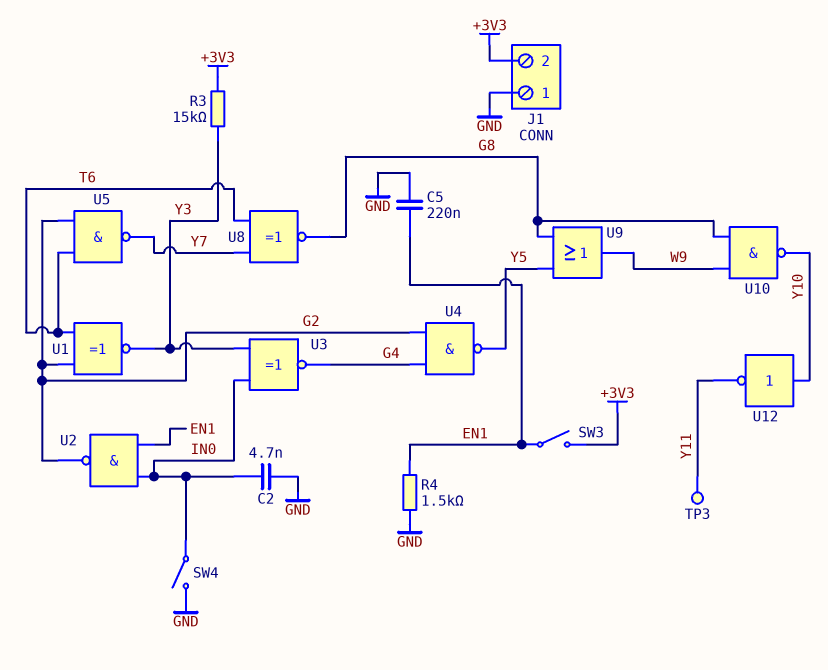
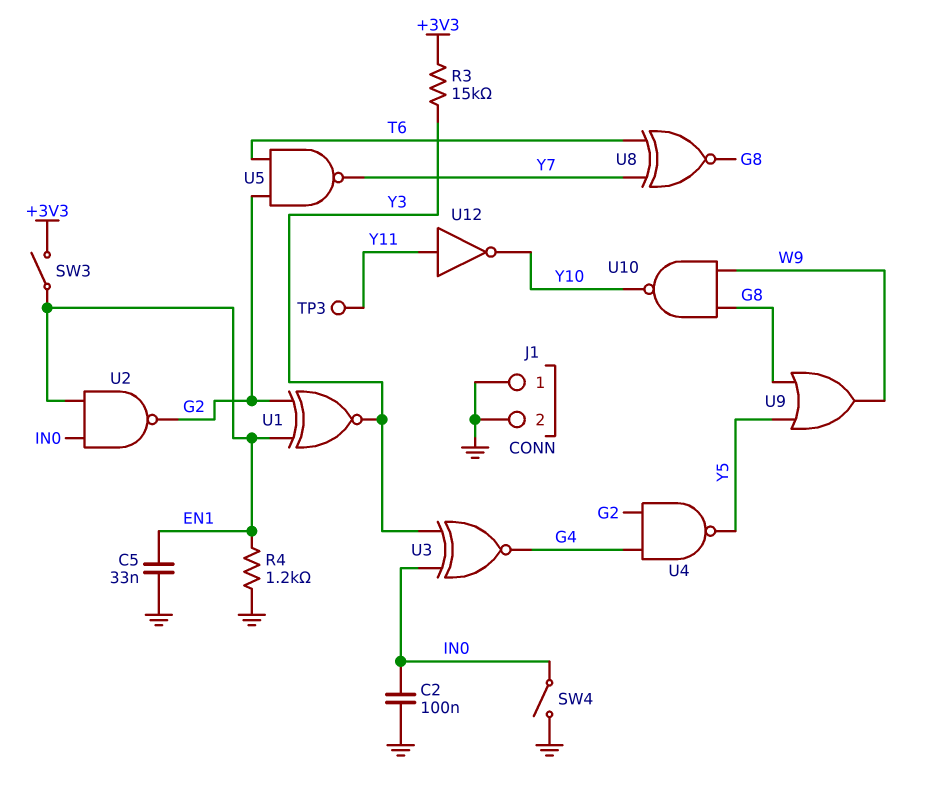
C2: 4.7nF (GND, IN0) -> 100nF (GND, IN0)
C5: 220nF (EN1, GND) -> 33nF (EN1, GND)
J1 pin 2: +3V3 -> GND
R4: 1.5k (EN1, GND) -> 1.2k (EN1, GND)
U1: XNOR (in G2, in T6, out Y3) -> XNOR (in EN1, in G2, out Y3)
U12: NOT (in Y10, out Y11) -> NOT (in Y11, out Y10)

